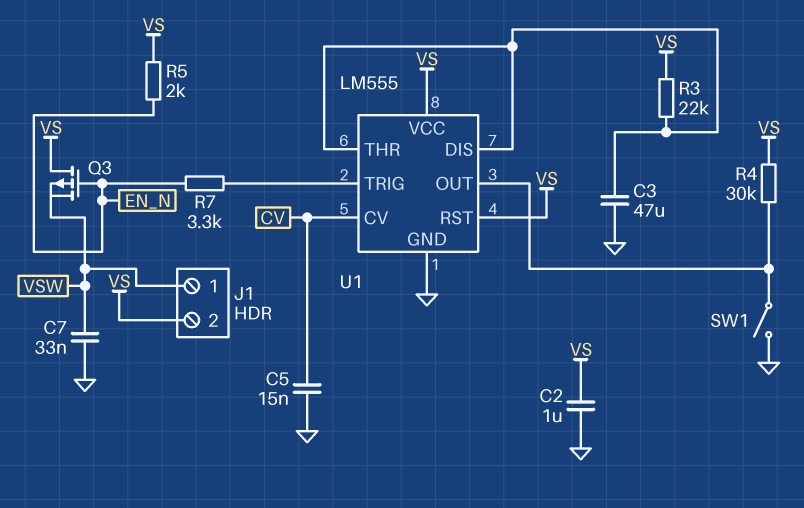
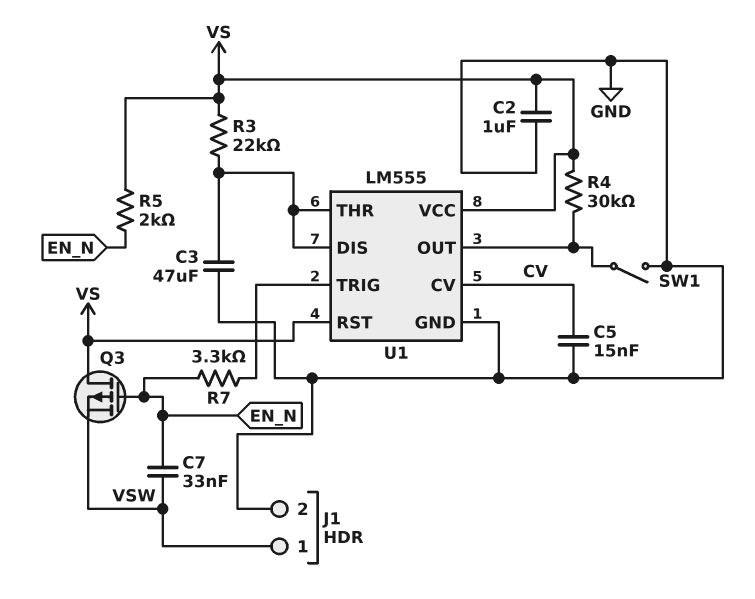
C7: 33nF (GND, VSW) -> 33nF (EN_N, VSW)
J1 pin 2: VS -> GND

